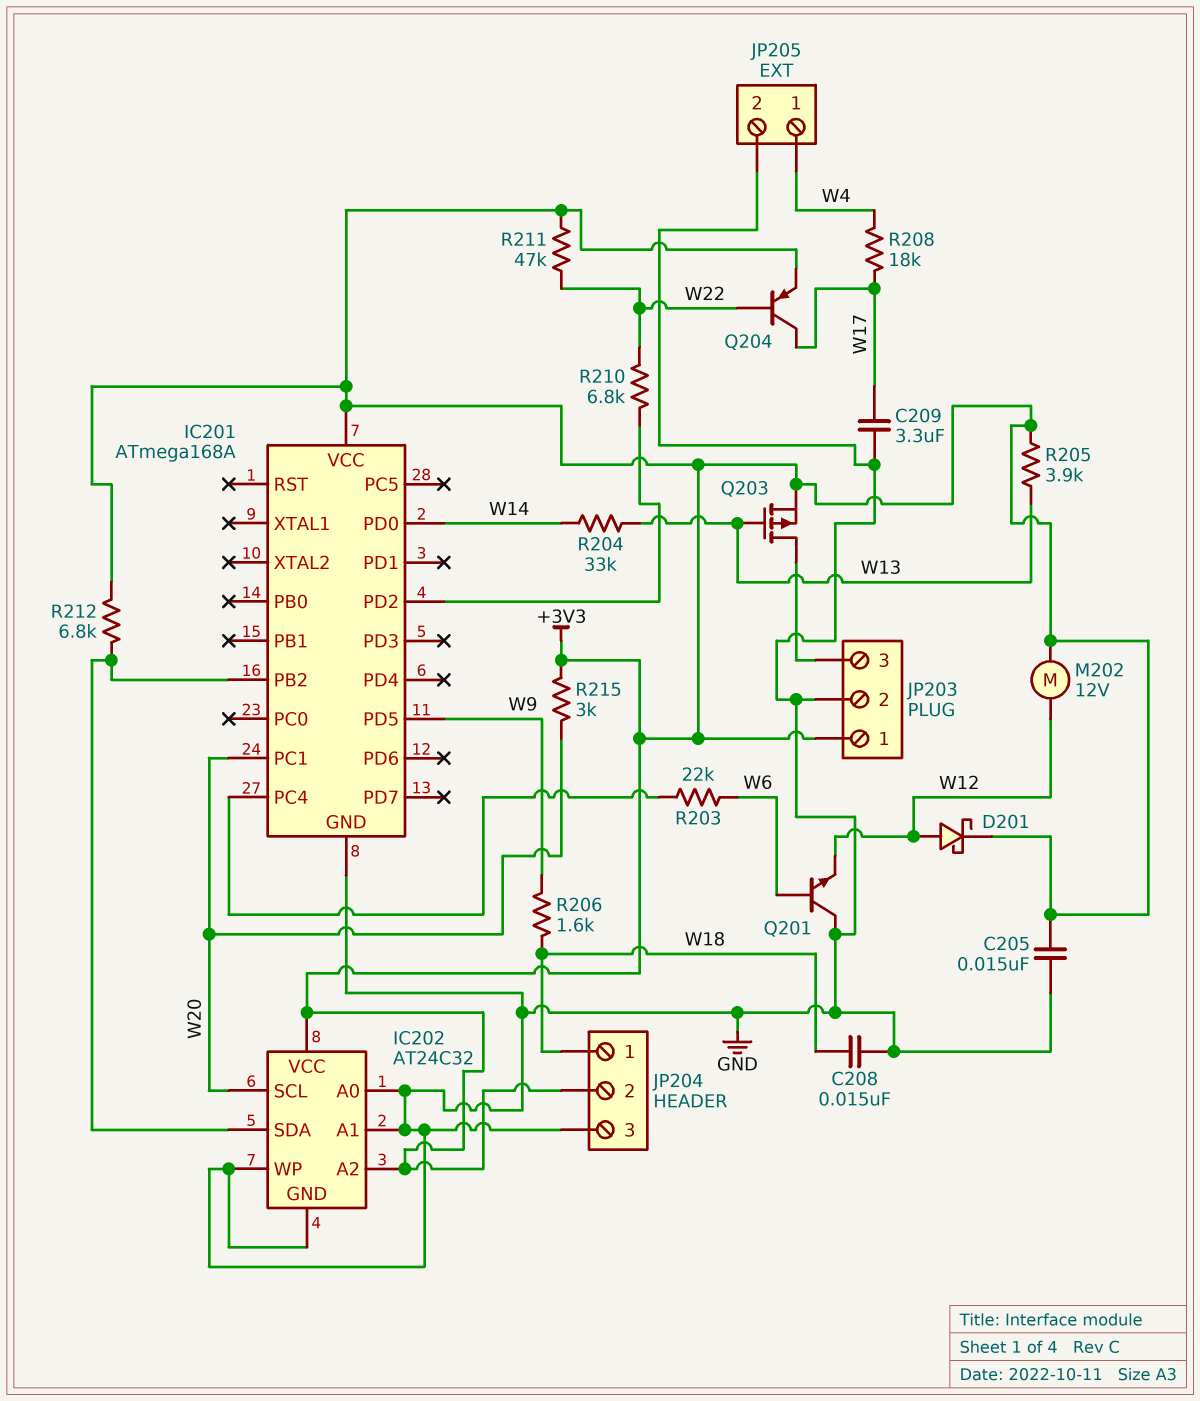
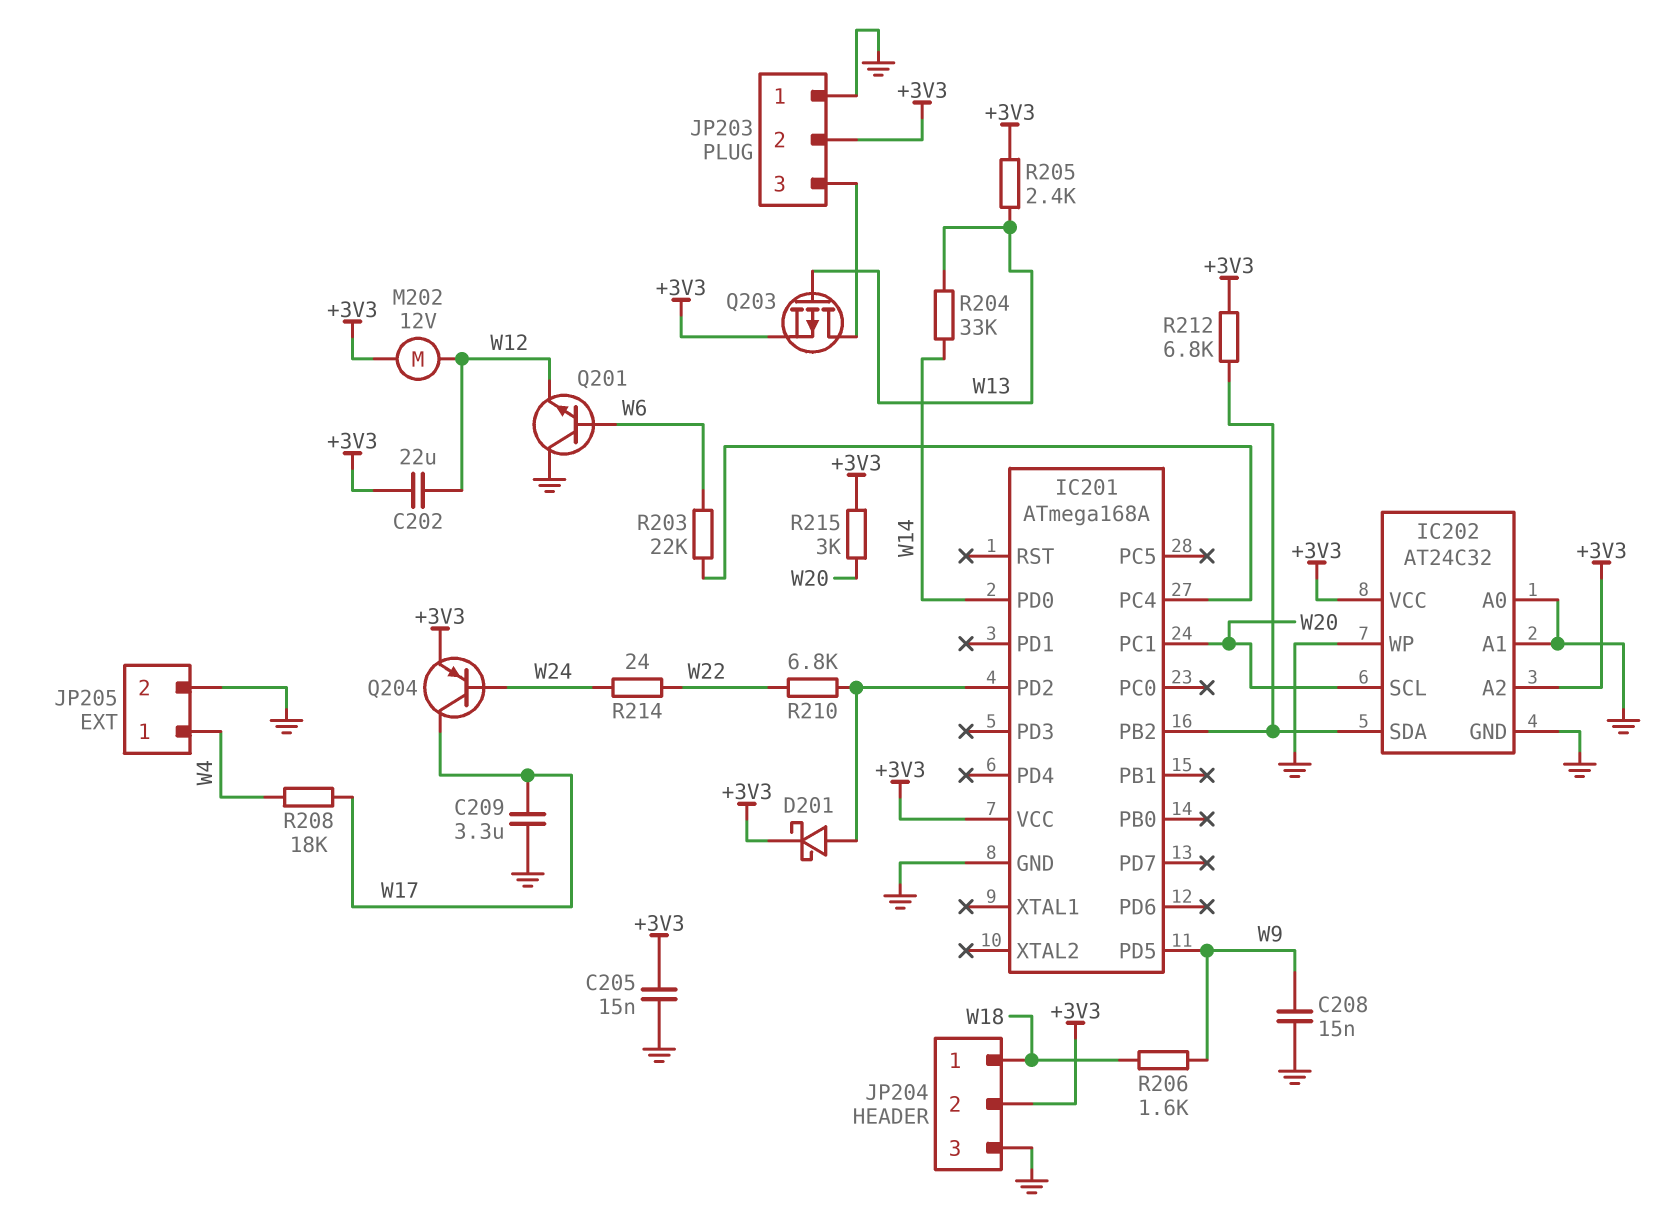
C202: none -> 22uF (+3V3, W12)
C208: 15nF (GND, W18) -> 15nF (GND, W9)
D201: schottky (A W12, K +3V3) -> schottky (A IC201/PD2, K +3V3)
JP203 pin 1: +3V3 -> GND
JP203 pin 2: GND -> +3V3
Q204: PNP (B W22, C W17, E +3V3) -> PNP (B W24, C W17, E +3V3)
R205: 3.9k (+3V3, W13) -> 2.4k (+3V3, W13)
R211: 47k (+3V3, W22) -> none
R214: none -> 24 (W22, W24)

